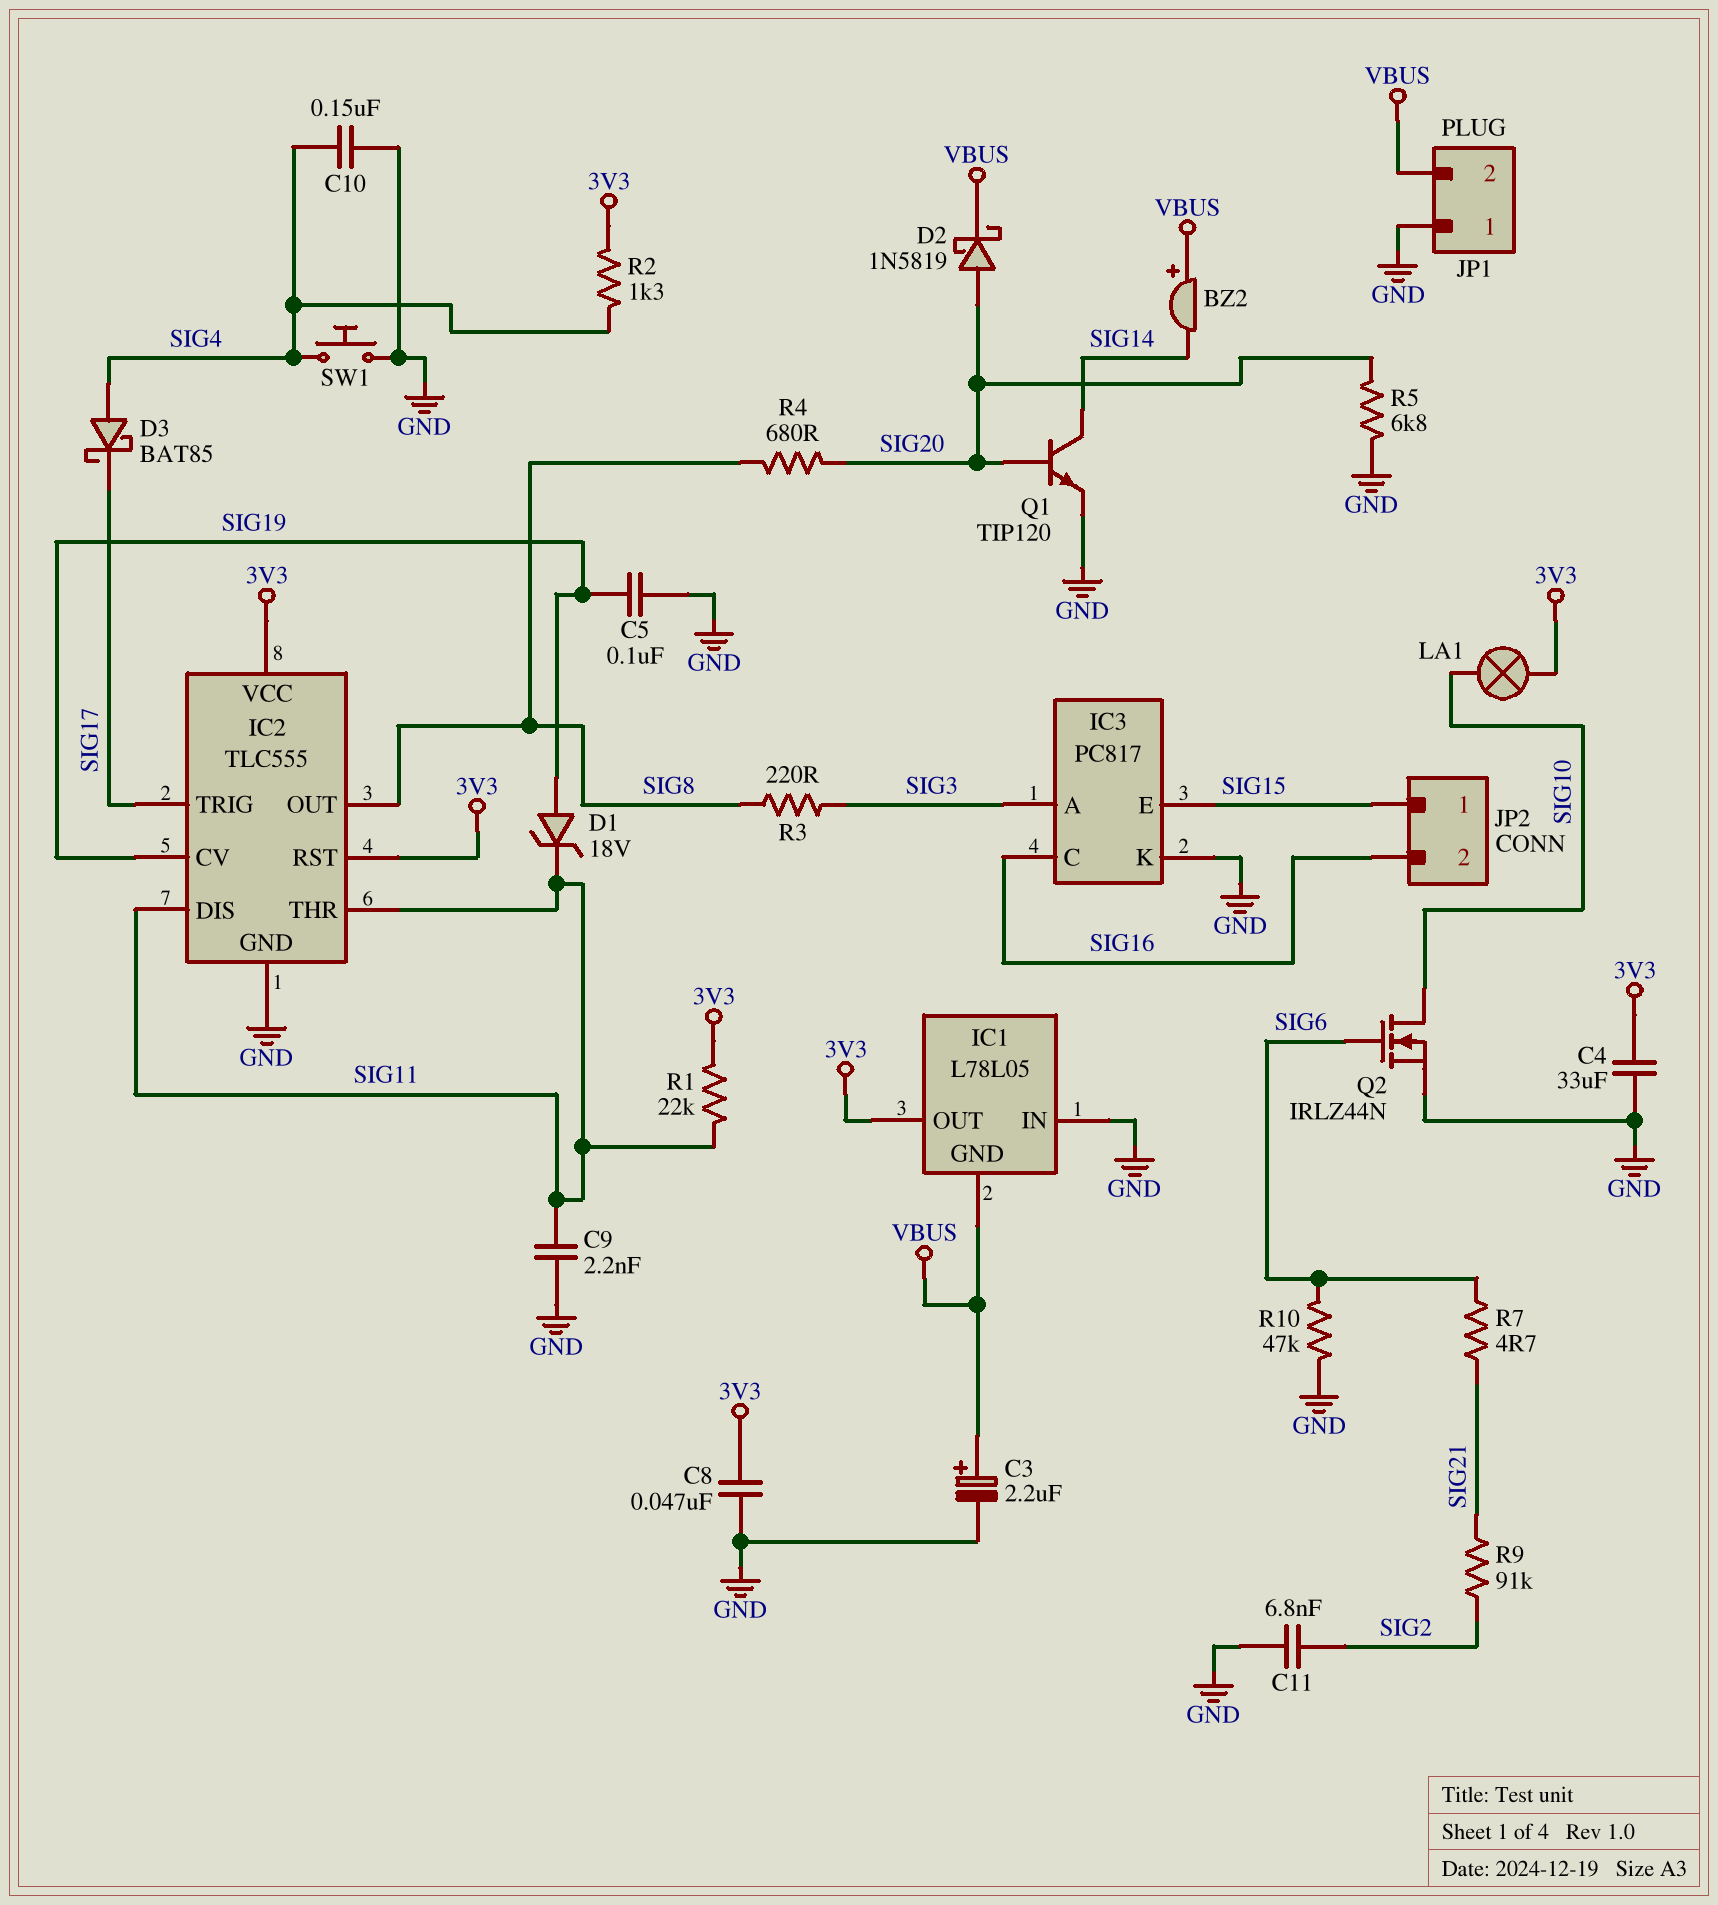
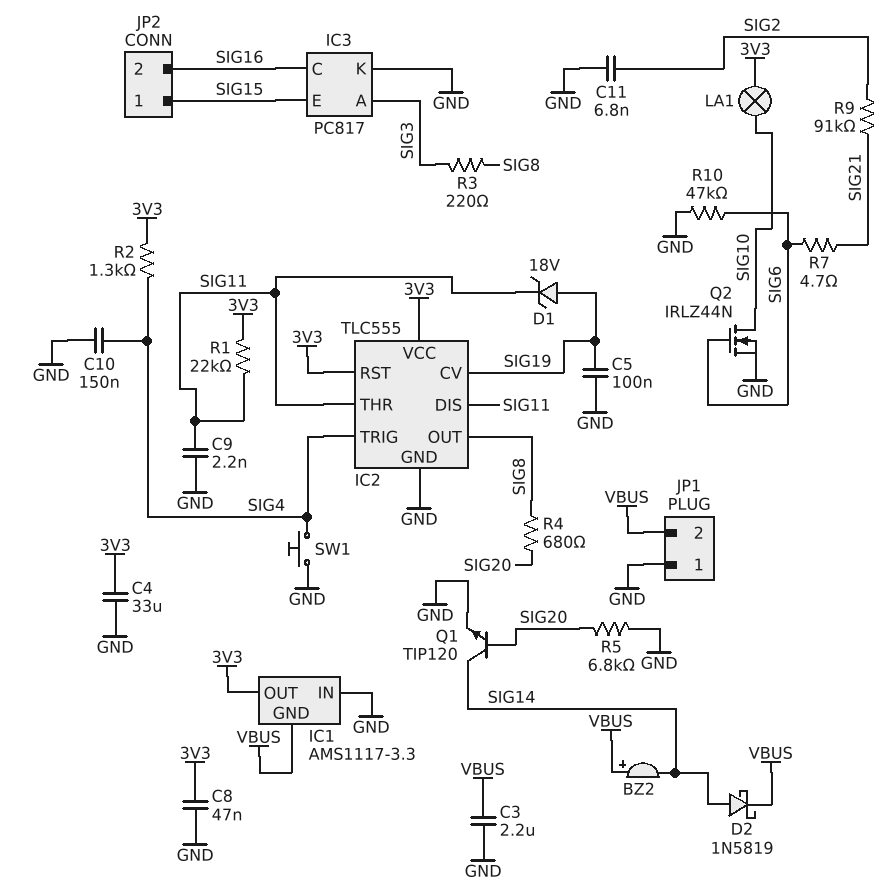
C3: 2.2uF (plus VBUS, minus GND) -> 2.2uF (GND, VBUS)
D2: schottky 1N5819 (A SIG20, K VBUS) -> schottky 1N5819 (A SIG14, K VBUS)
D3: schottky BAT85 (A SIG4, K SIG17) -> none
IC1: L78L05 -> AMS1117-3.3
IC2 pin TRIG: SIG17 -> SIG4

